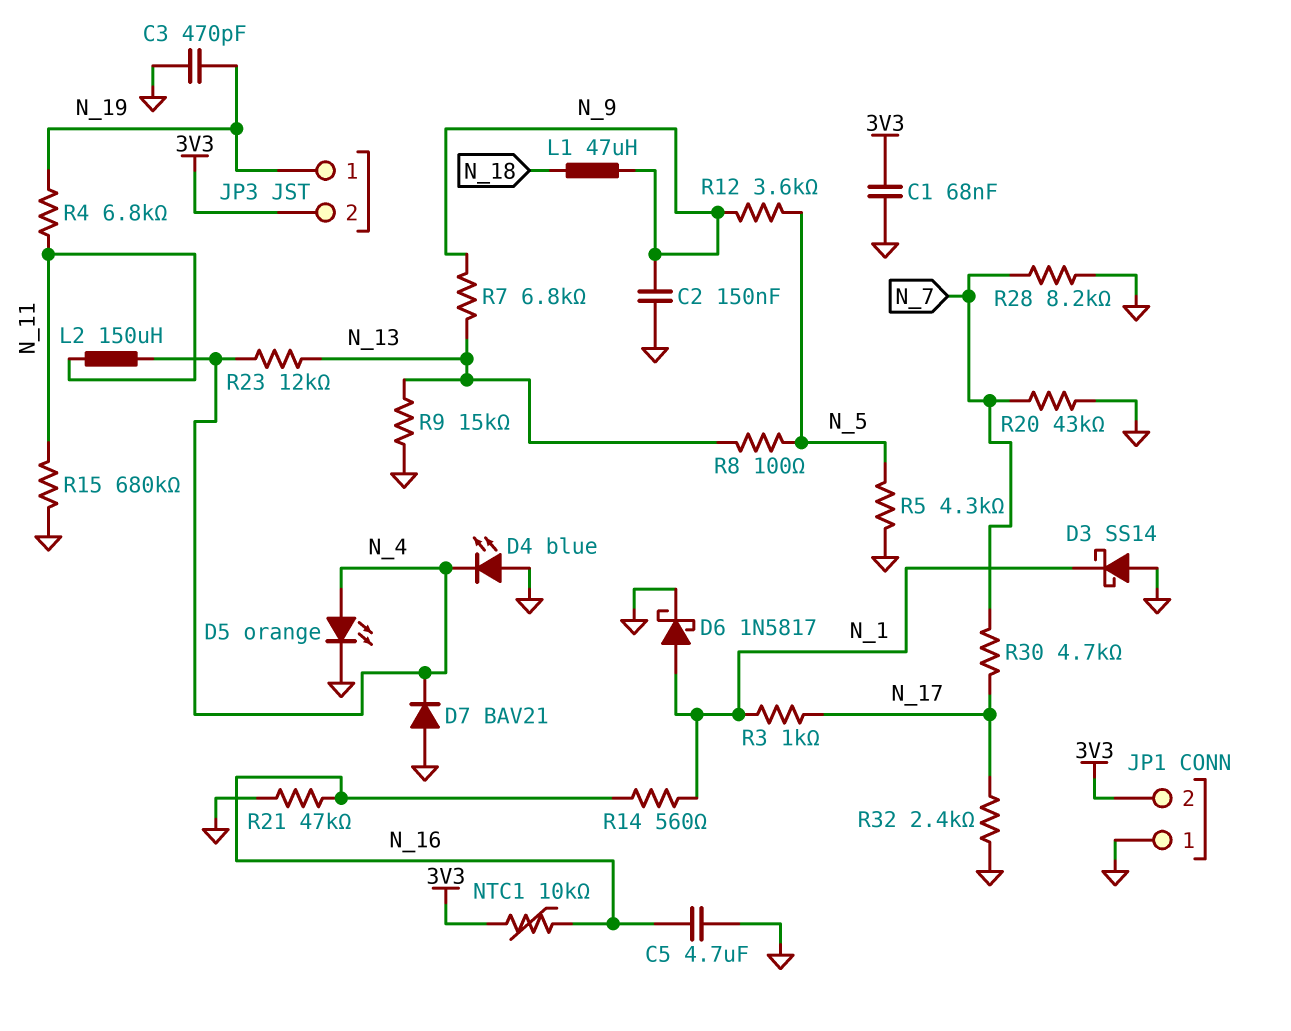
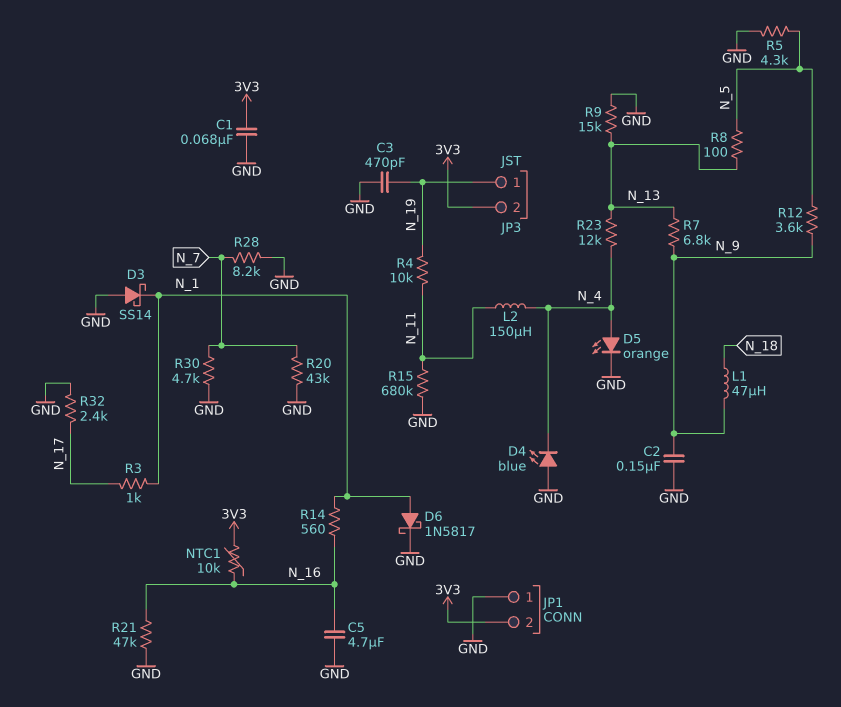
D7: diode BAV21 (A GND, K N_4) -> none
R4: 6.8k (N_11, N_19) -> 10k (N_11, N_19)
R30: 4.7k (N_7, N_17) -> 4.7k (GND, N_7)

